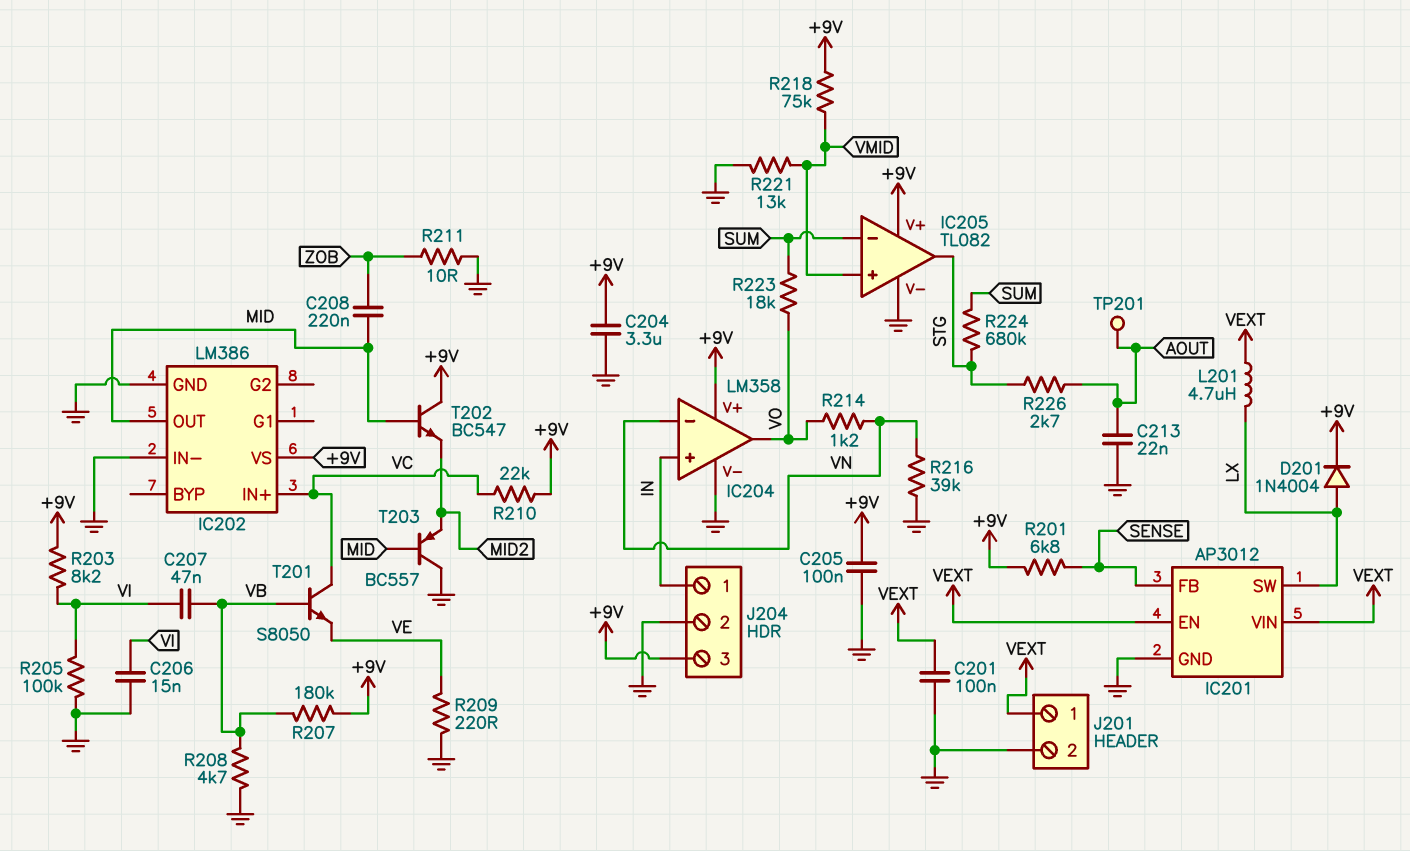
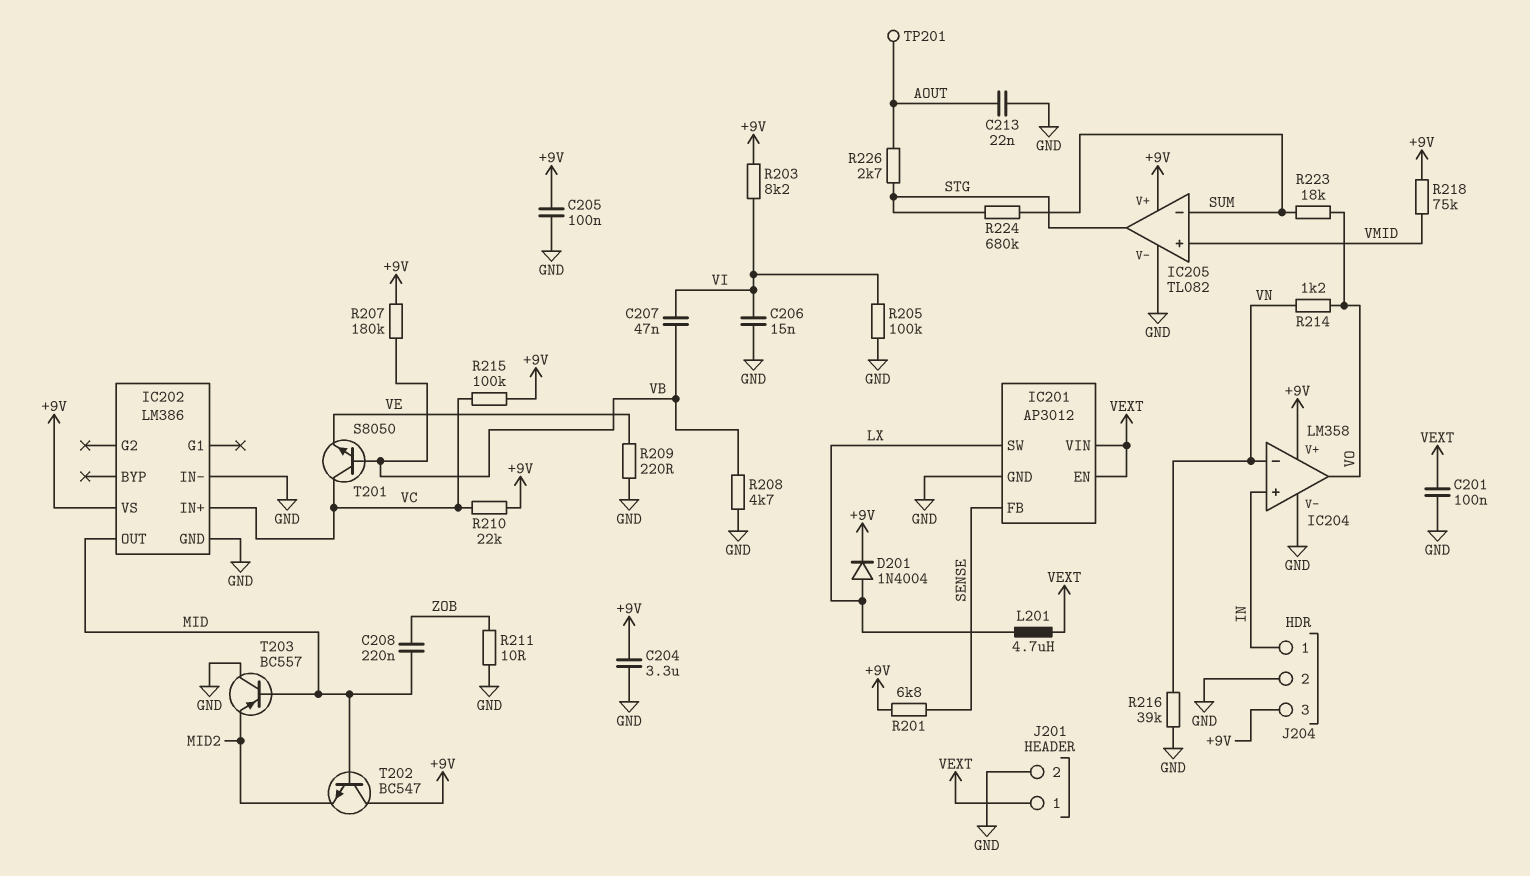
R215: none -> 100k (+9V, VC)
R221: 13k (GND, VMID) -> none

